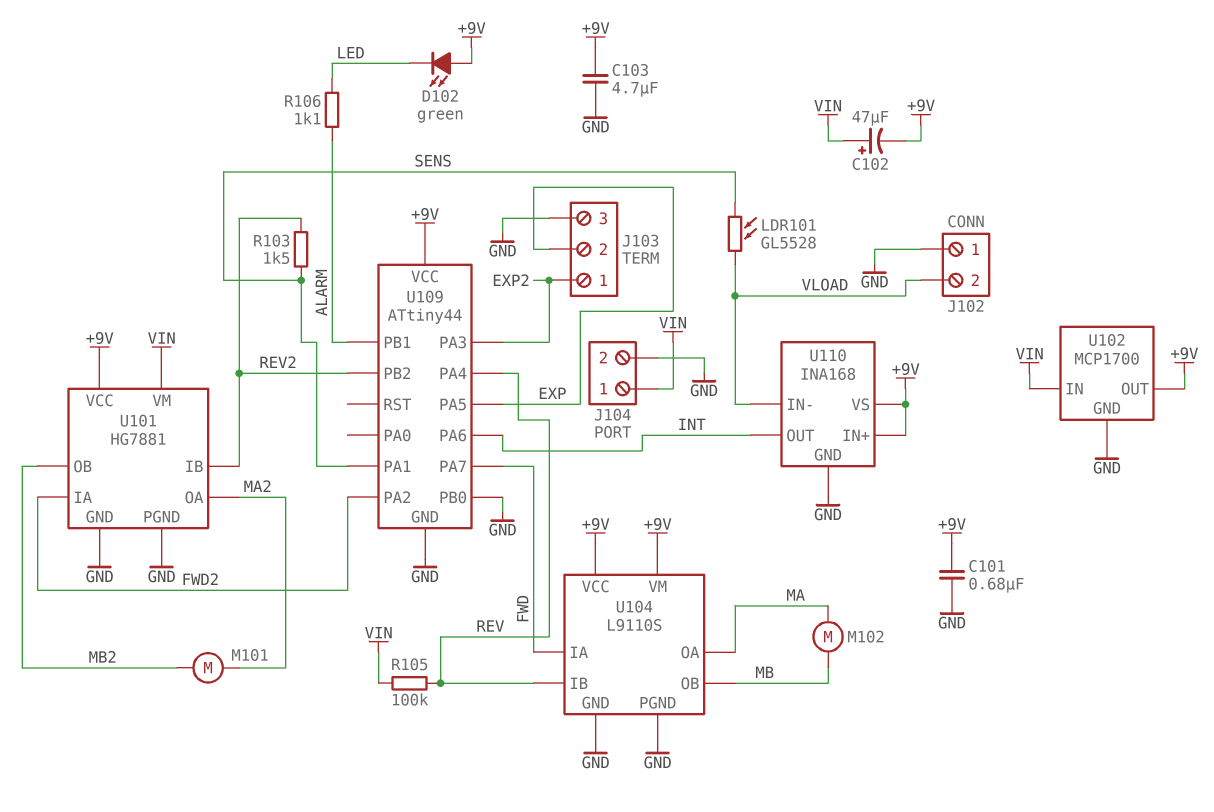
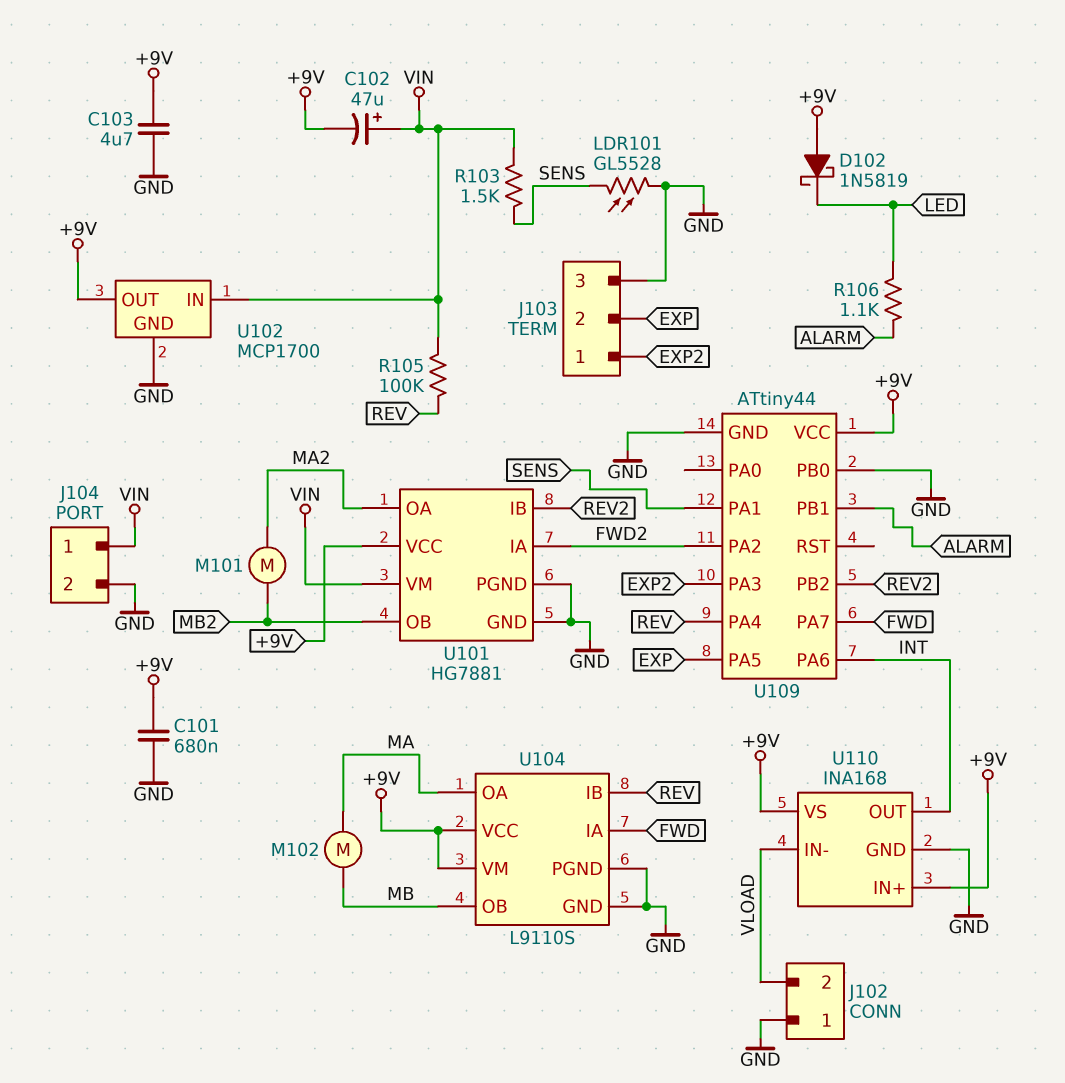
D102: LED green (A +9V, K LED) -> schottky 1N5819 (A +9V, K LED)
LDR101: GL5528 (SENS, VLOAD) -> GL5528 (GND, SENS)
R103: 1.5k (REV2, SENS) -> 1.5k (SENS, VIN)

